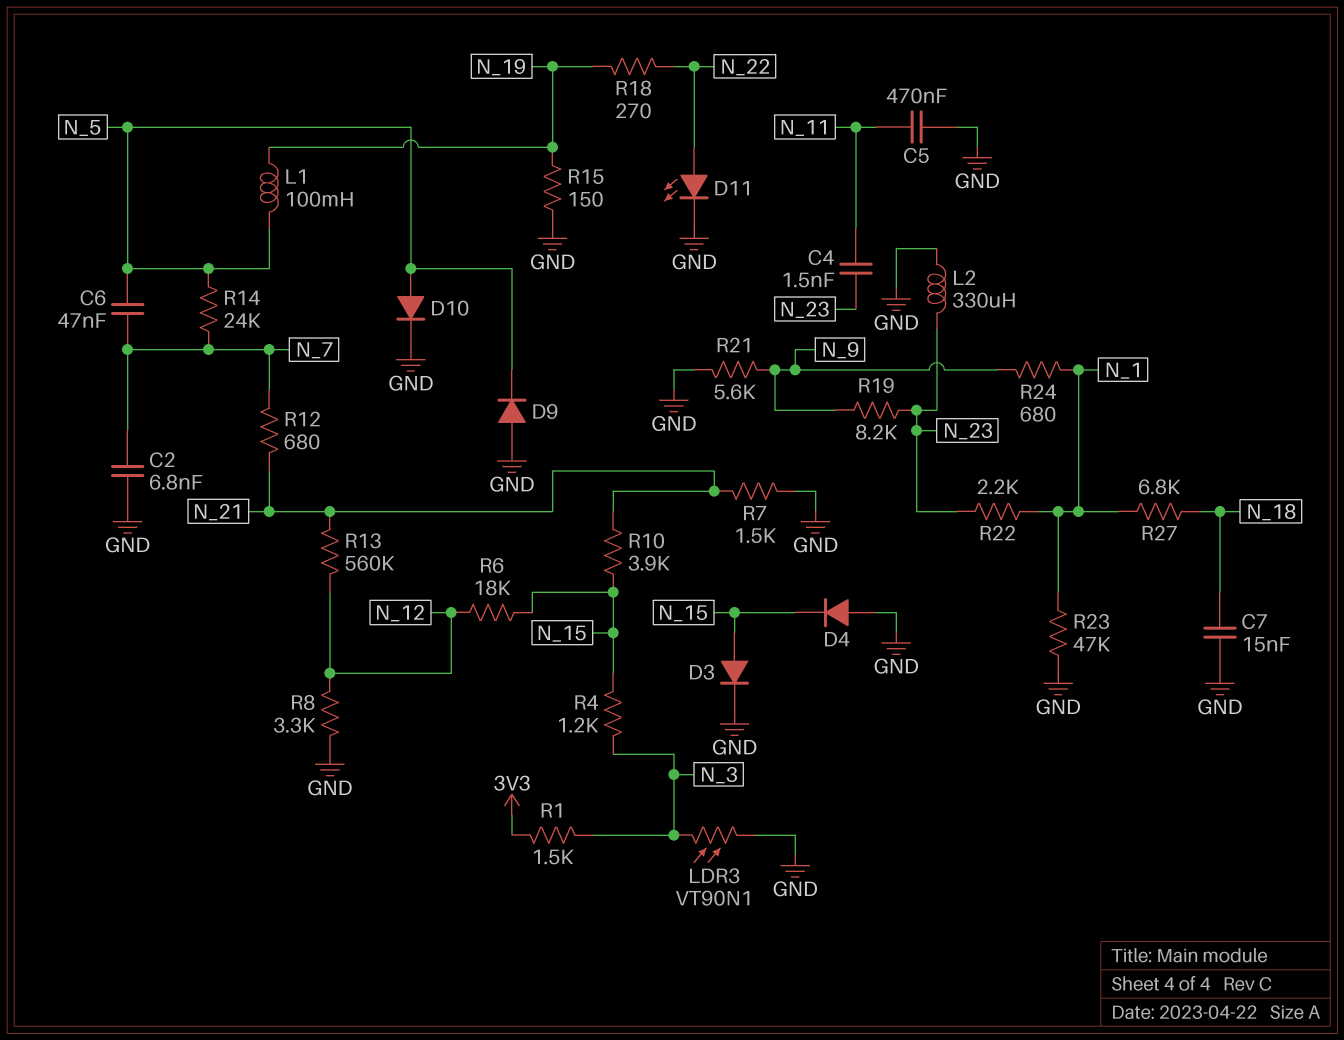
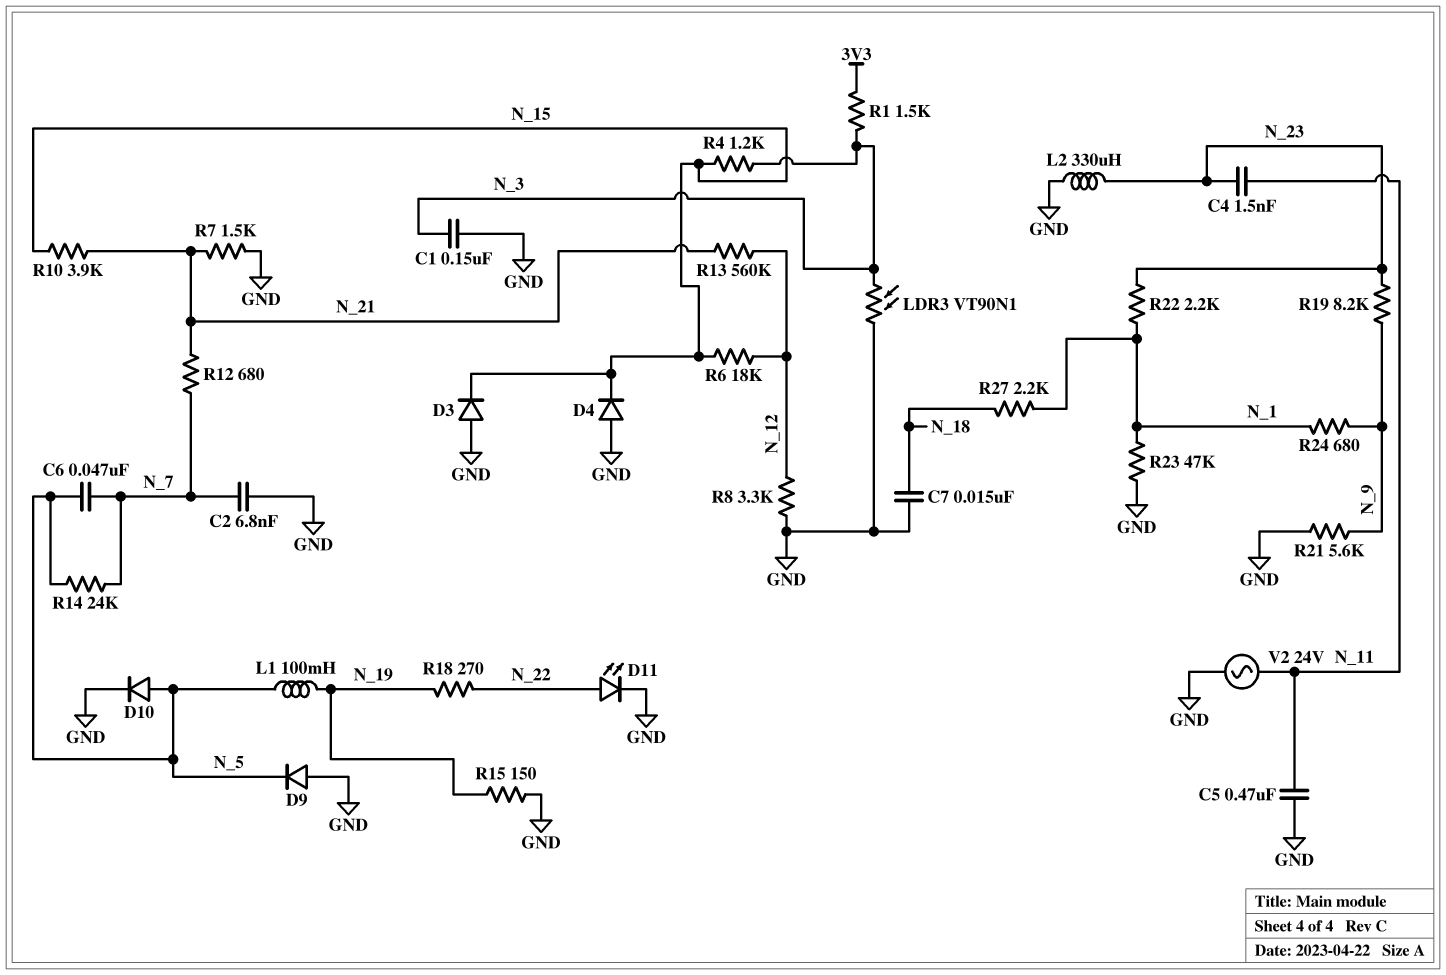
C1: none -> 150nF (GND, N_3)
D3: diode (A N_15, K GND) -> diode (A GND, K N_15)
R27: 6.8k (N_1, N_18) -> 2.2k (N_1, N_18)
V2: none -> AC 24V (GND, N_11)

